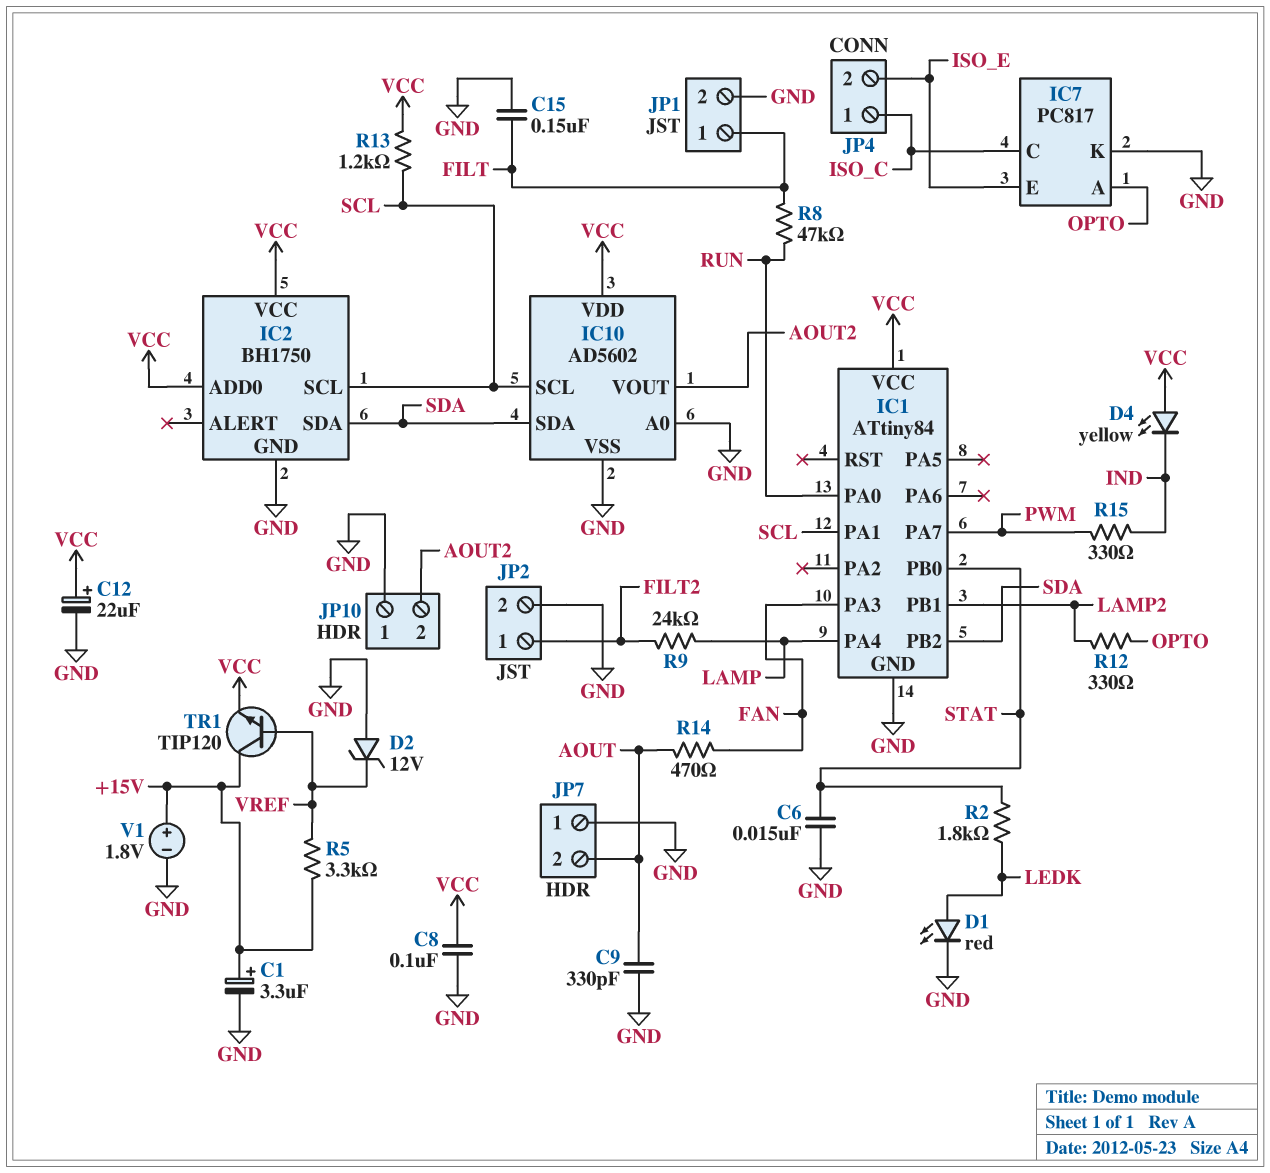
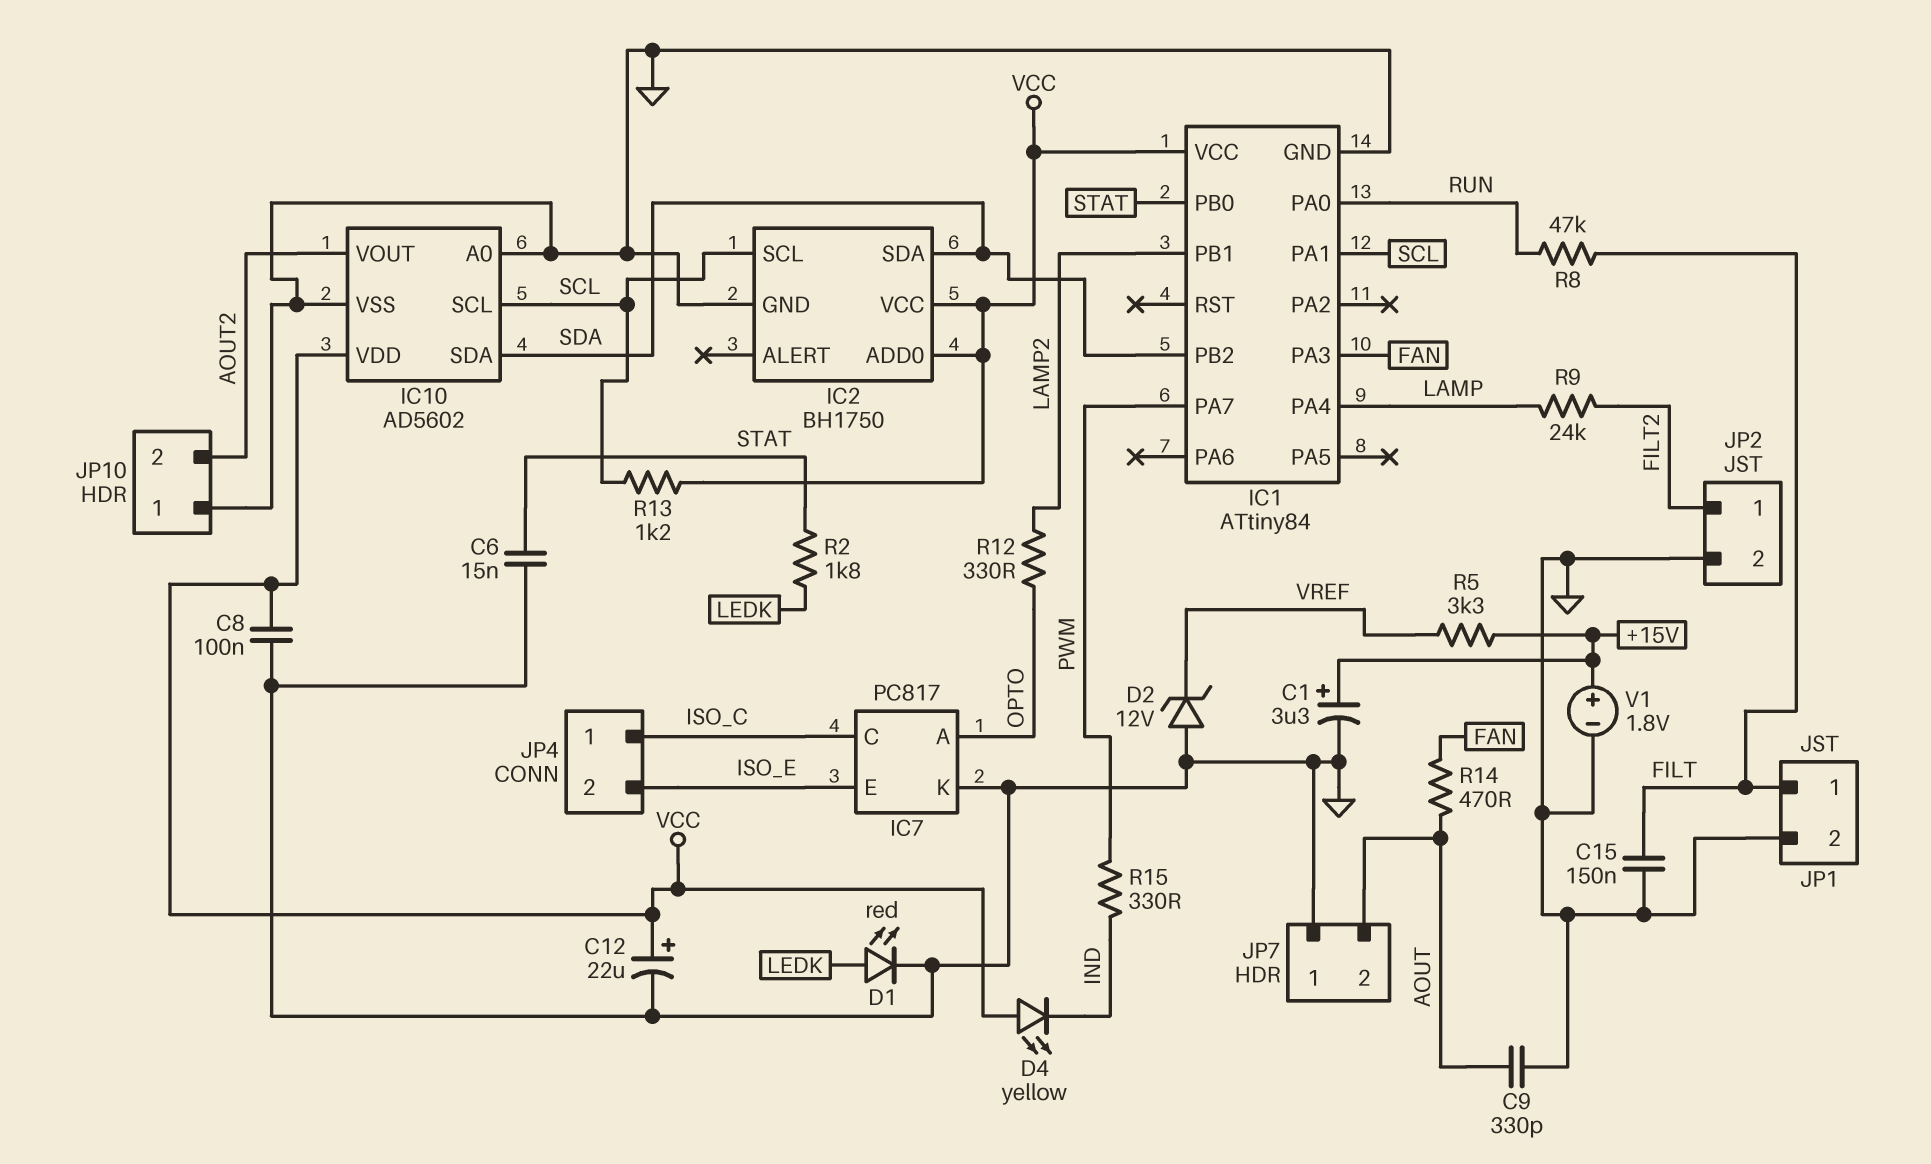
TR1: NPN TIP120 (B VREF, C +15V, E VCC) -> none

